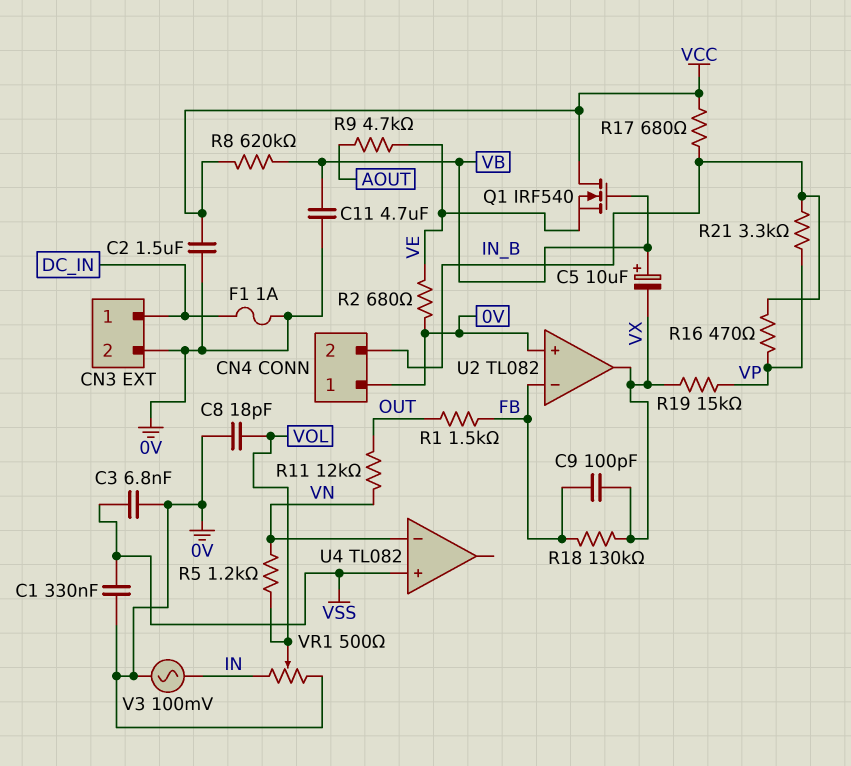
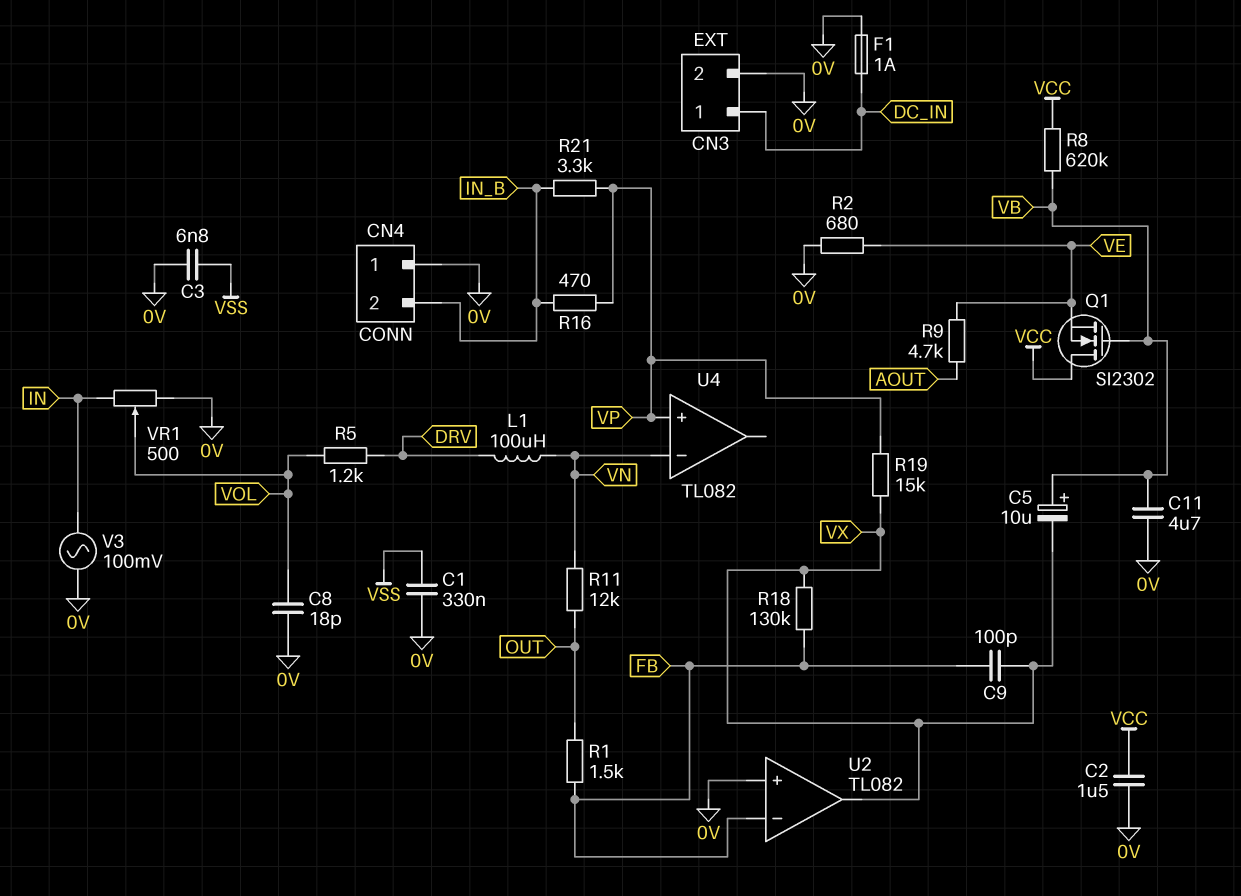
L1: none -> 100uH (DRV, VN)
Q1: NMOS IRF540 (G VB, D VCC, S VE) -> NMOS SI2302 (G VB, D VCC, S VE)
R5: 1.2k (VN, VOL) -> 1.2k (DRV, VOL)
R17: 680 (IN_B, VCC) -> none
U4 pin in+: VSS -> VP

